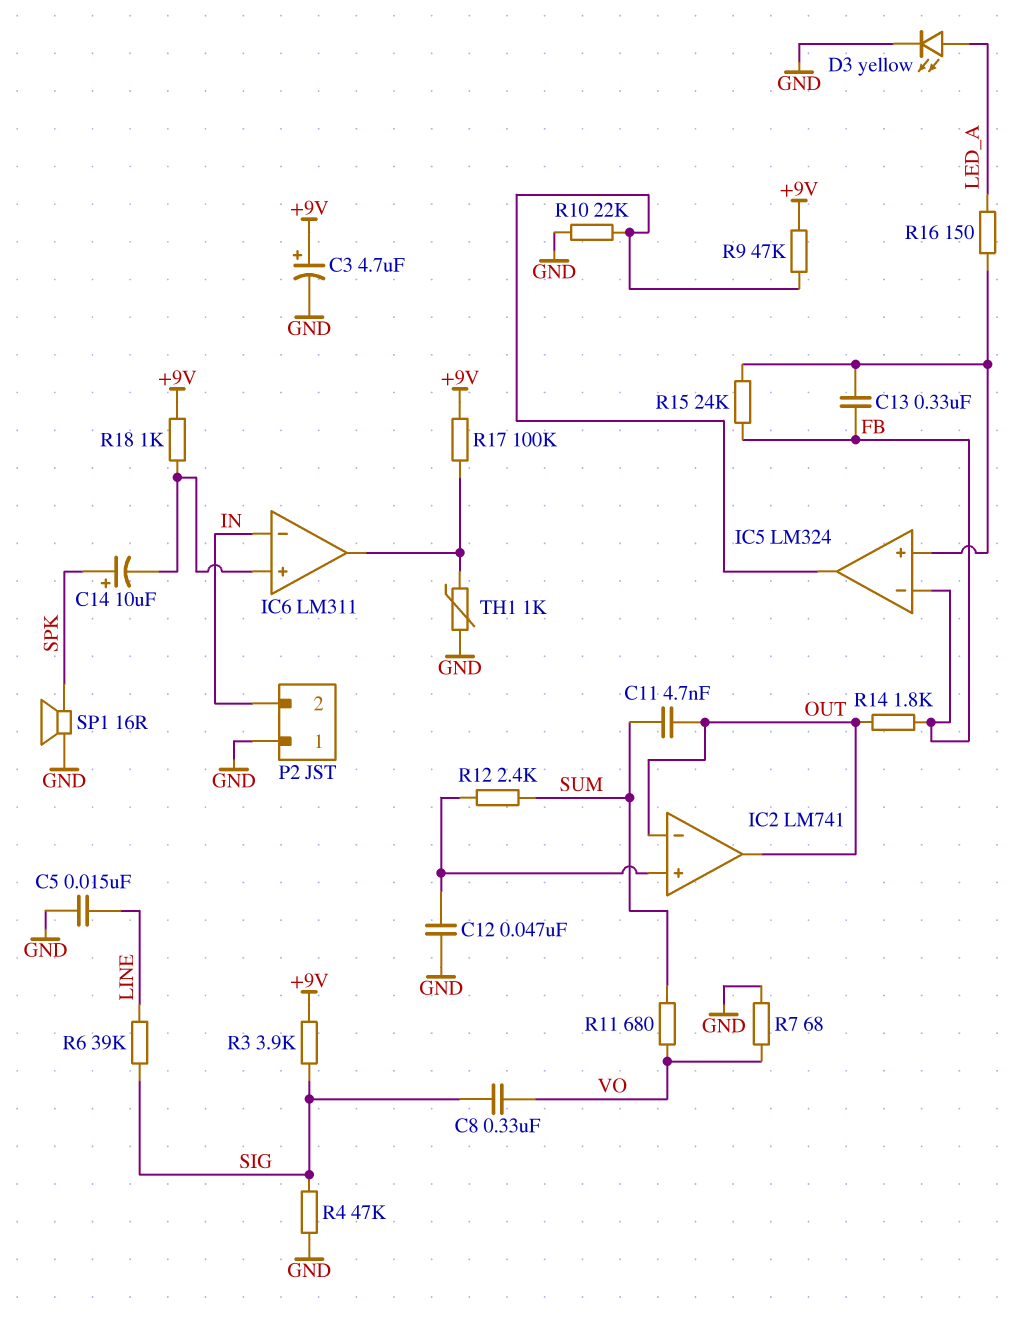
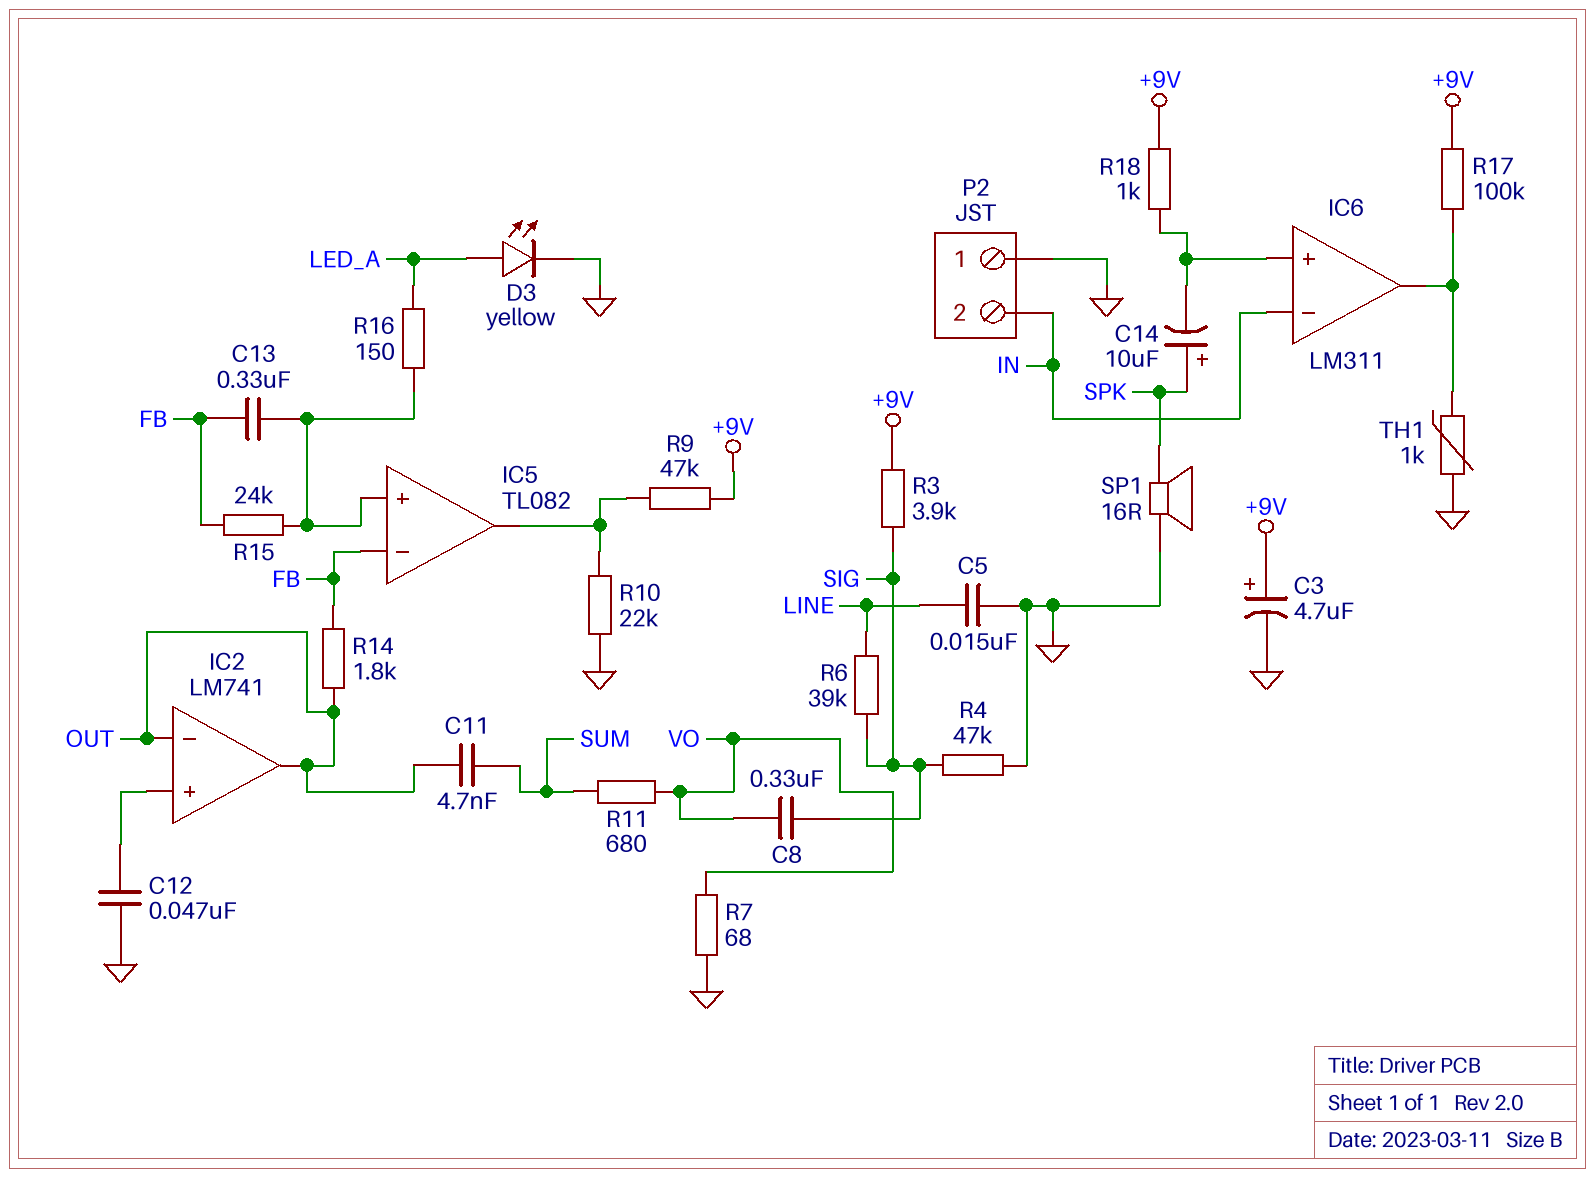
IC5: LM324 -> TL082
R12: 2.4k (IC2/in+, SUM) -> none

